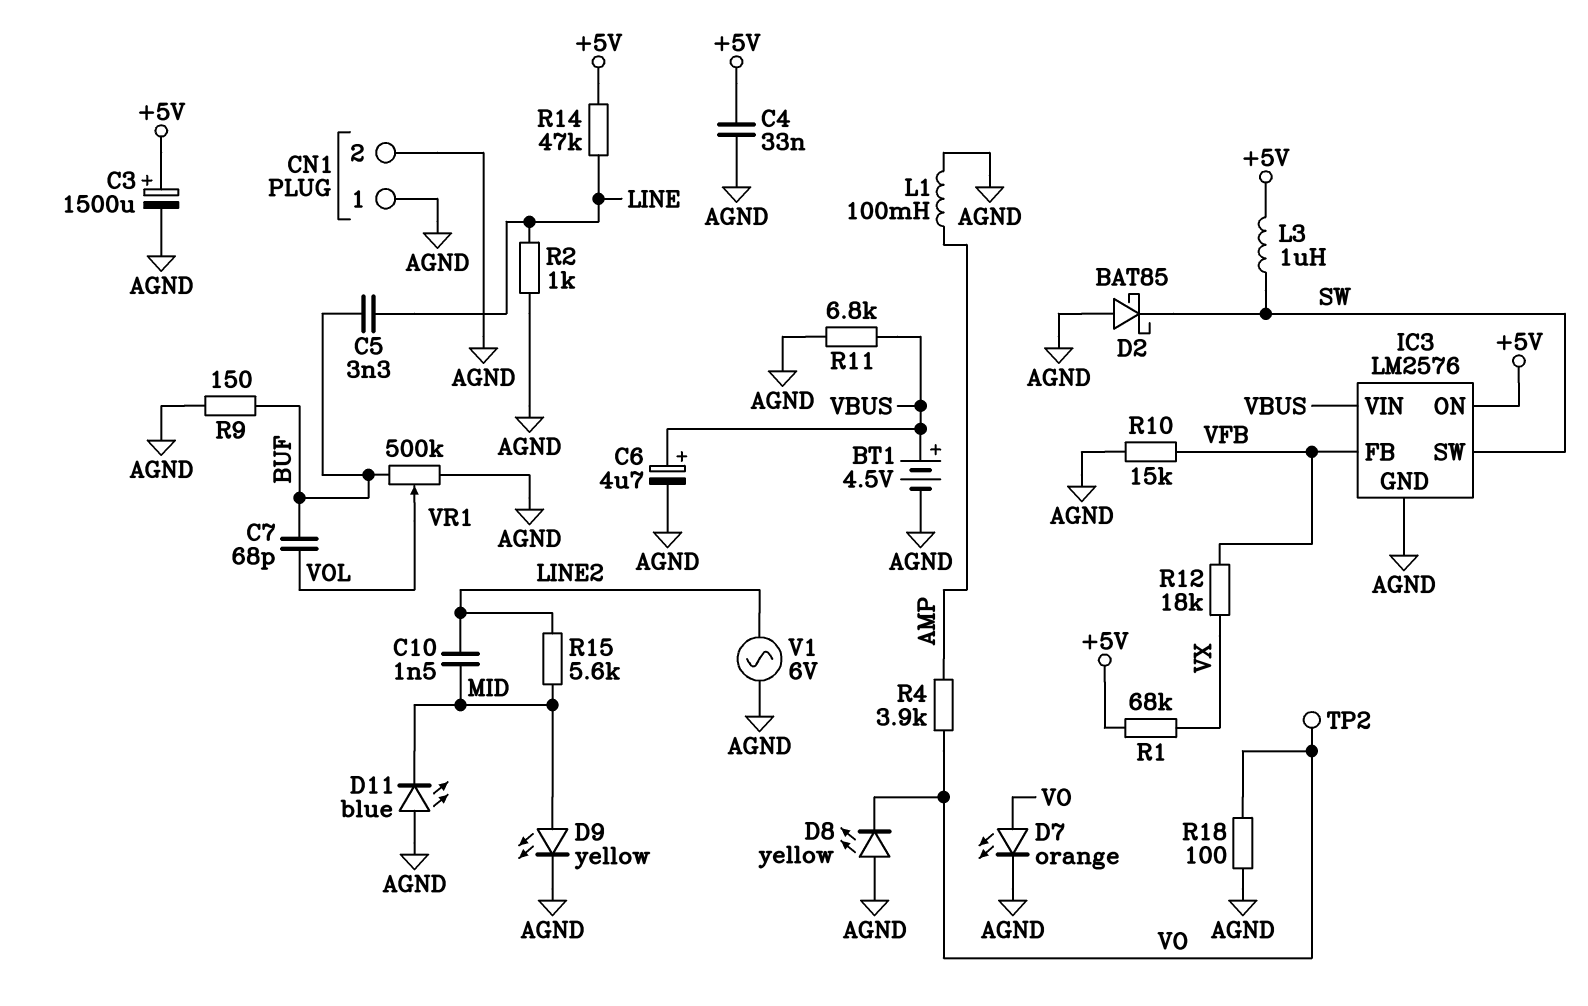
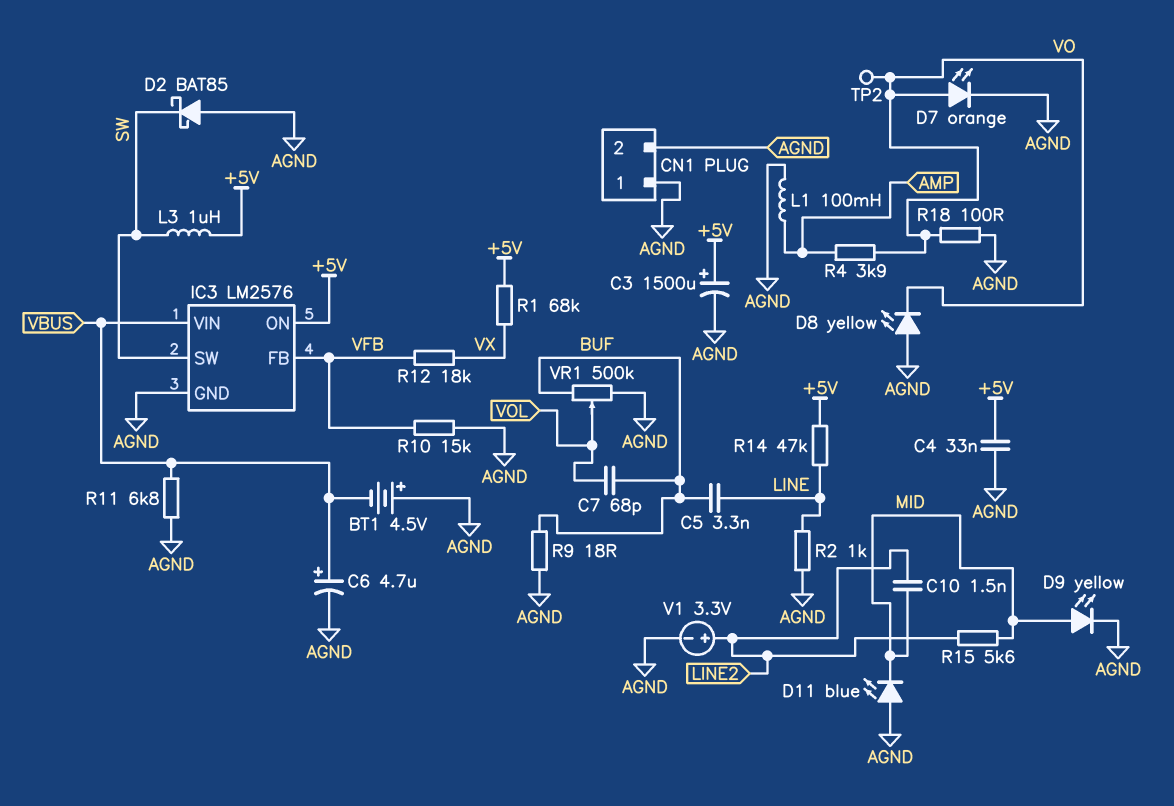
BT1: 4.5V (plus VBUS, minus AGND) -> 4.5V (plus AGND, minus VBUS)
R9: 150 (AGND, BUF) -> 18 (AGND, BUF)
V1: AC 6V (AGND, LINE2) -> 3.3V (plus LINE2, minus AGND)

